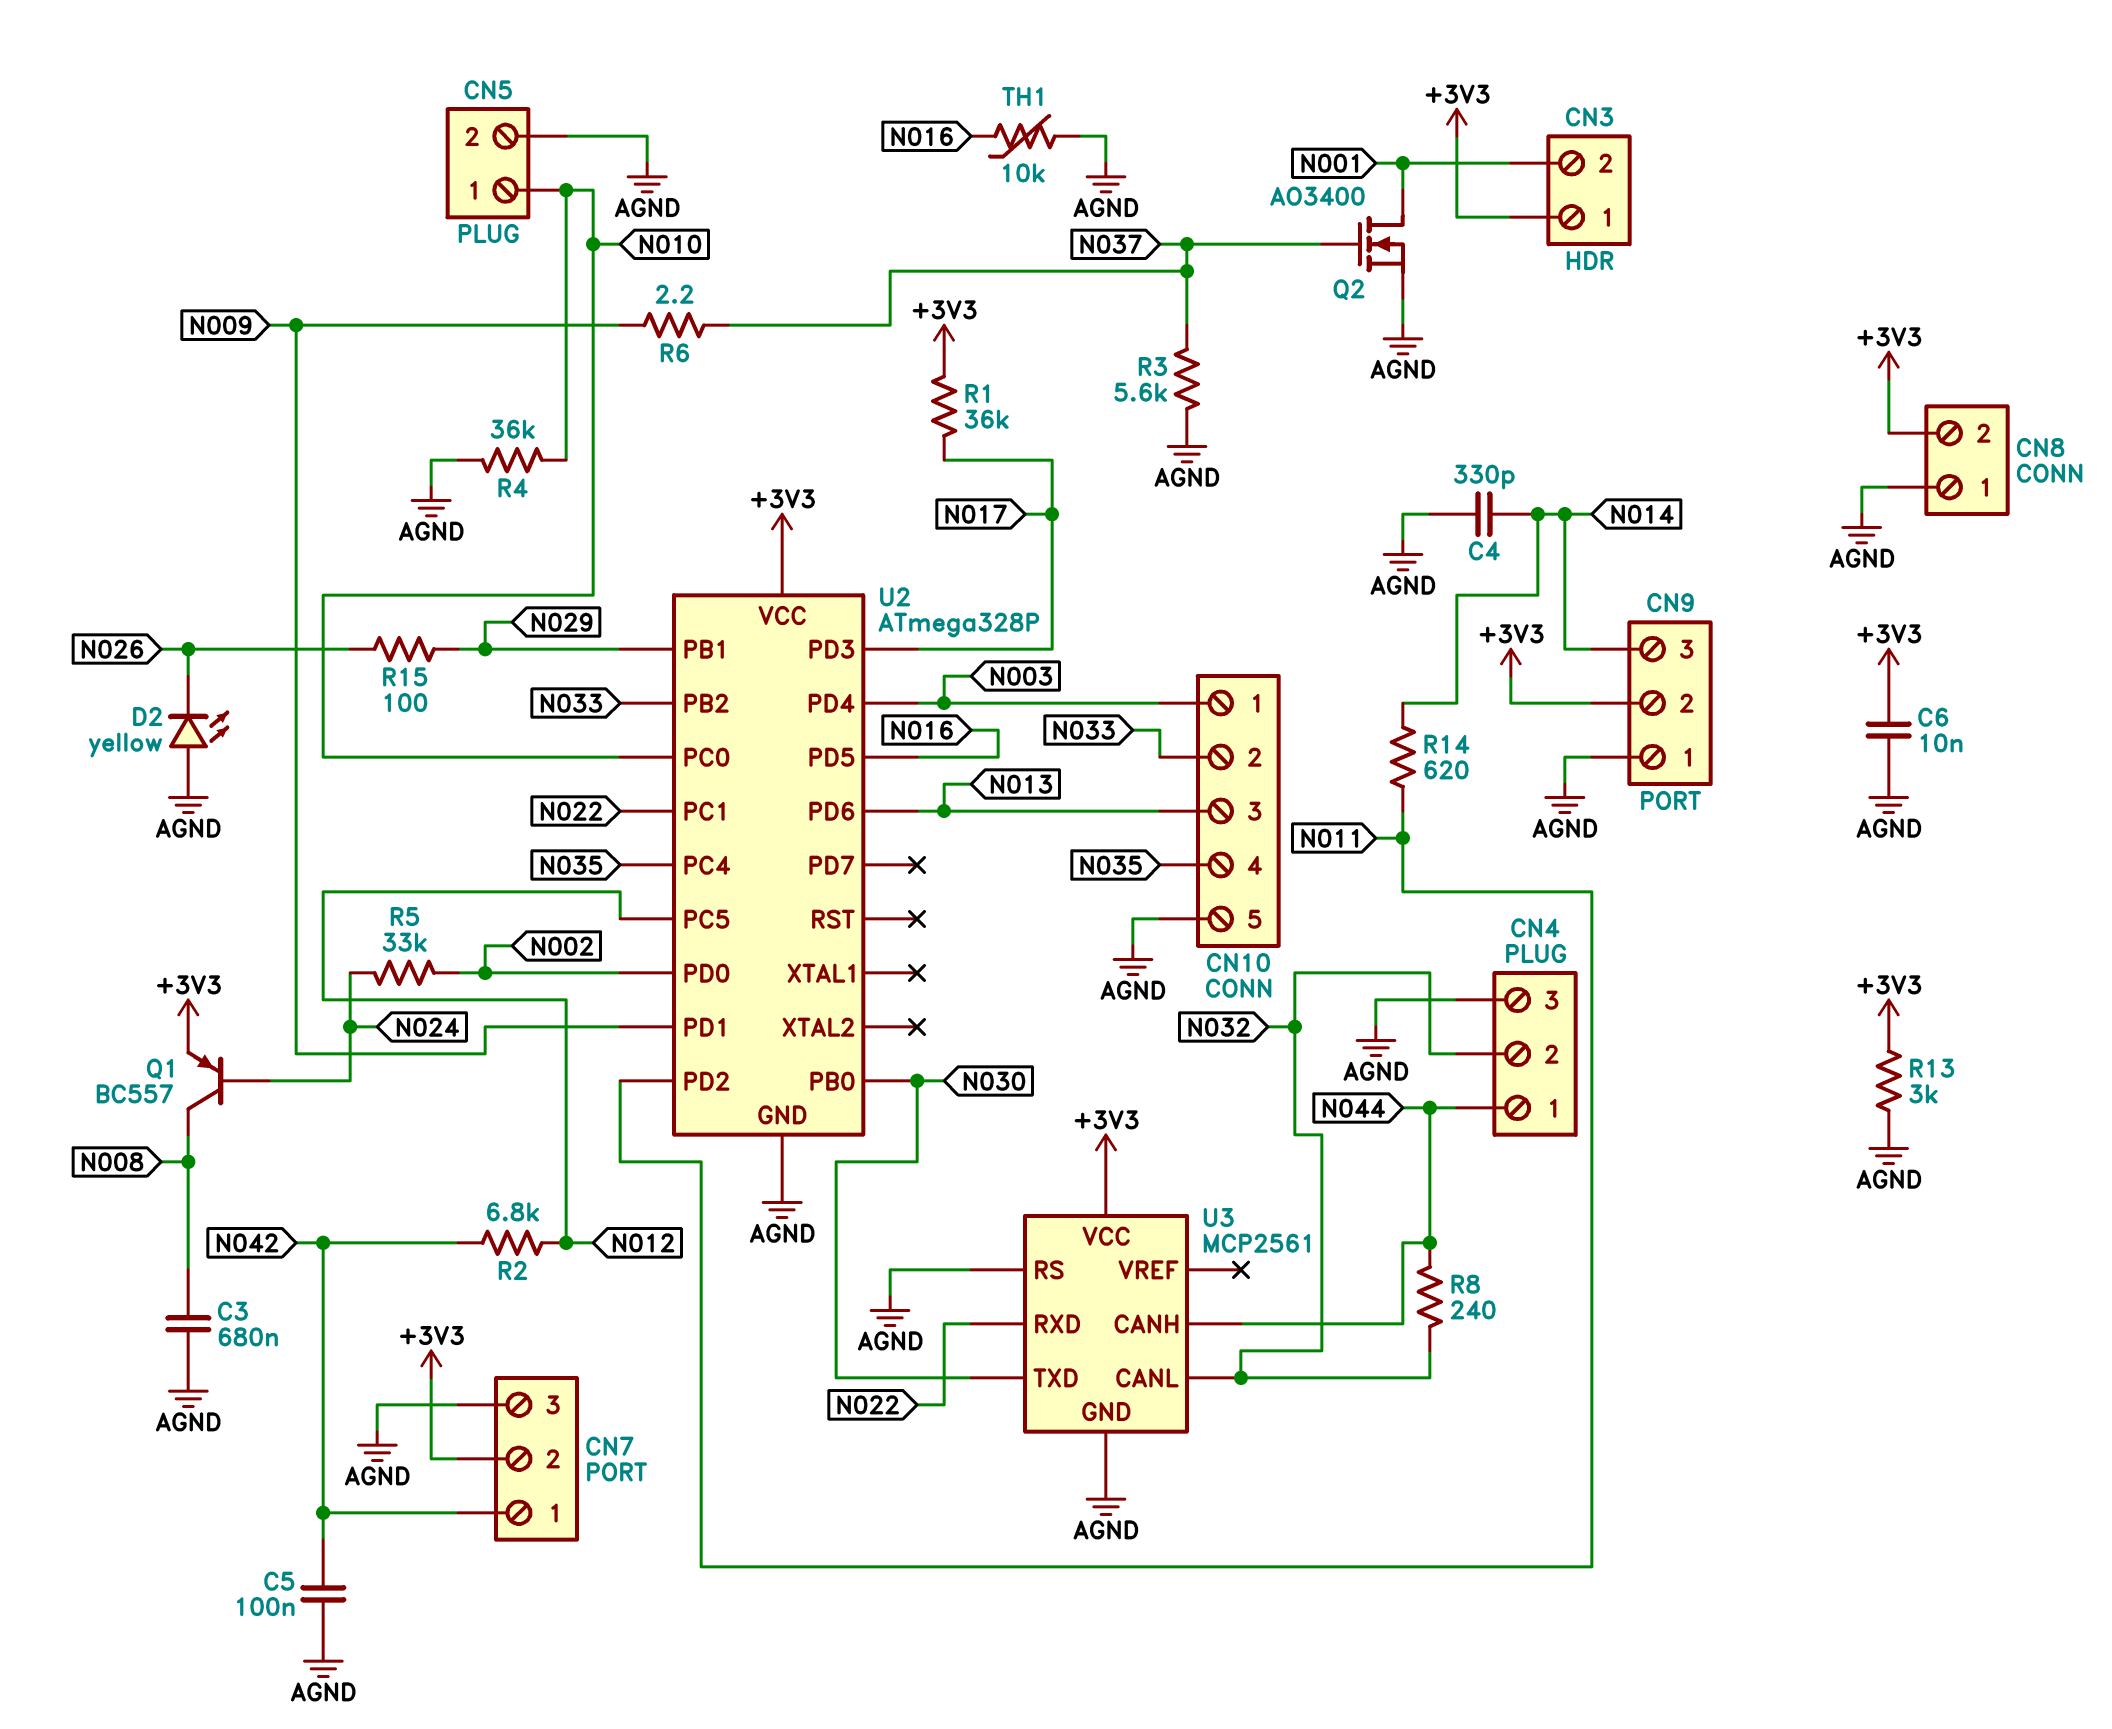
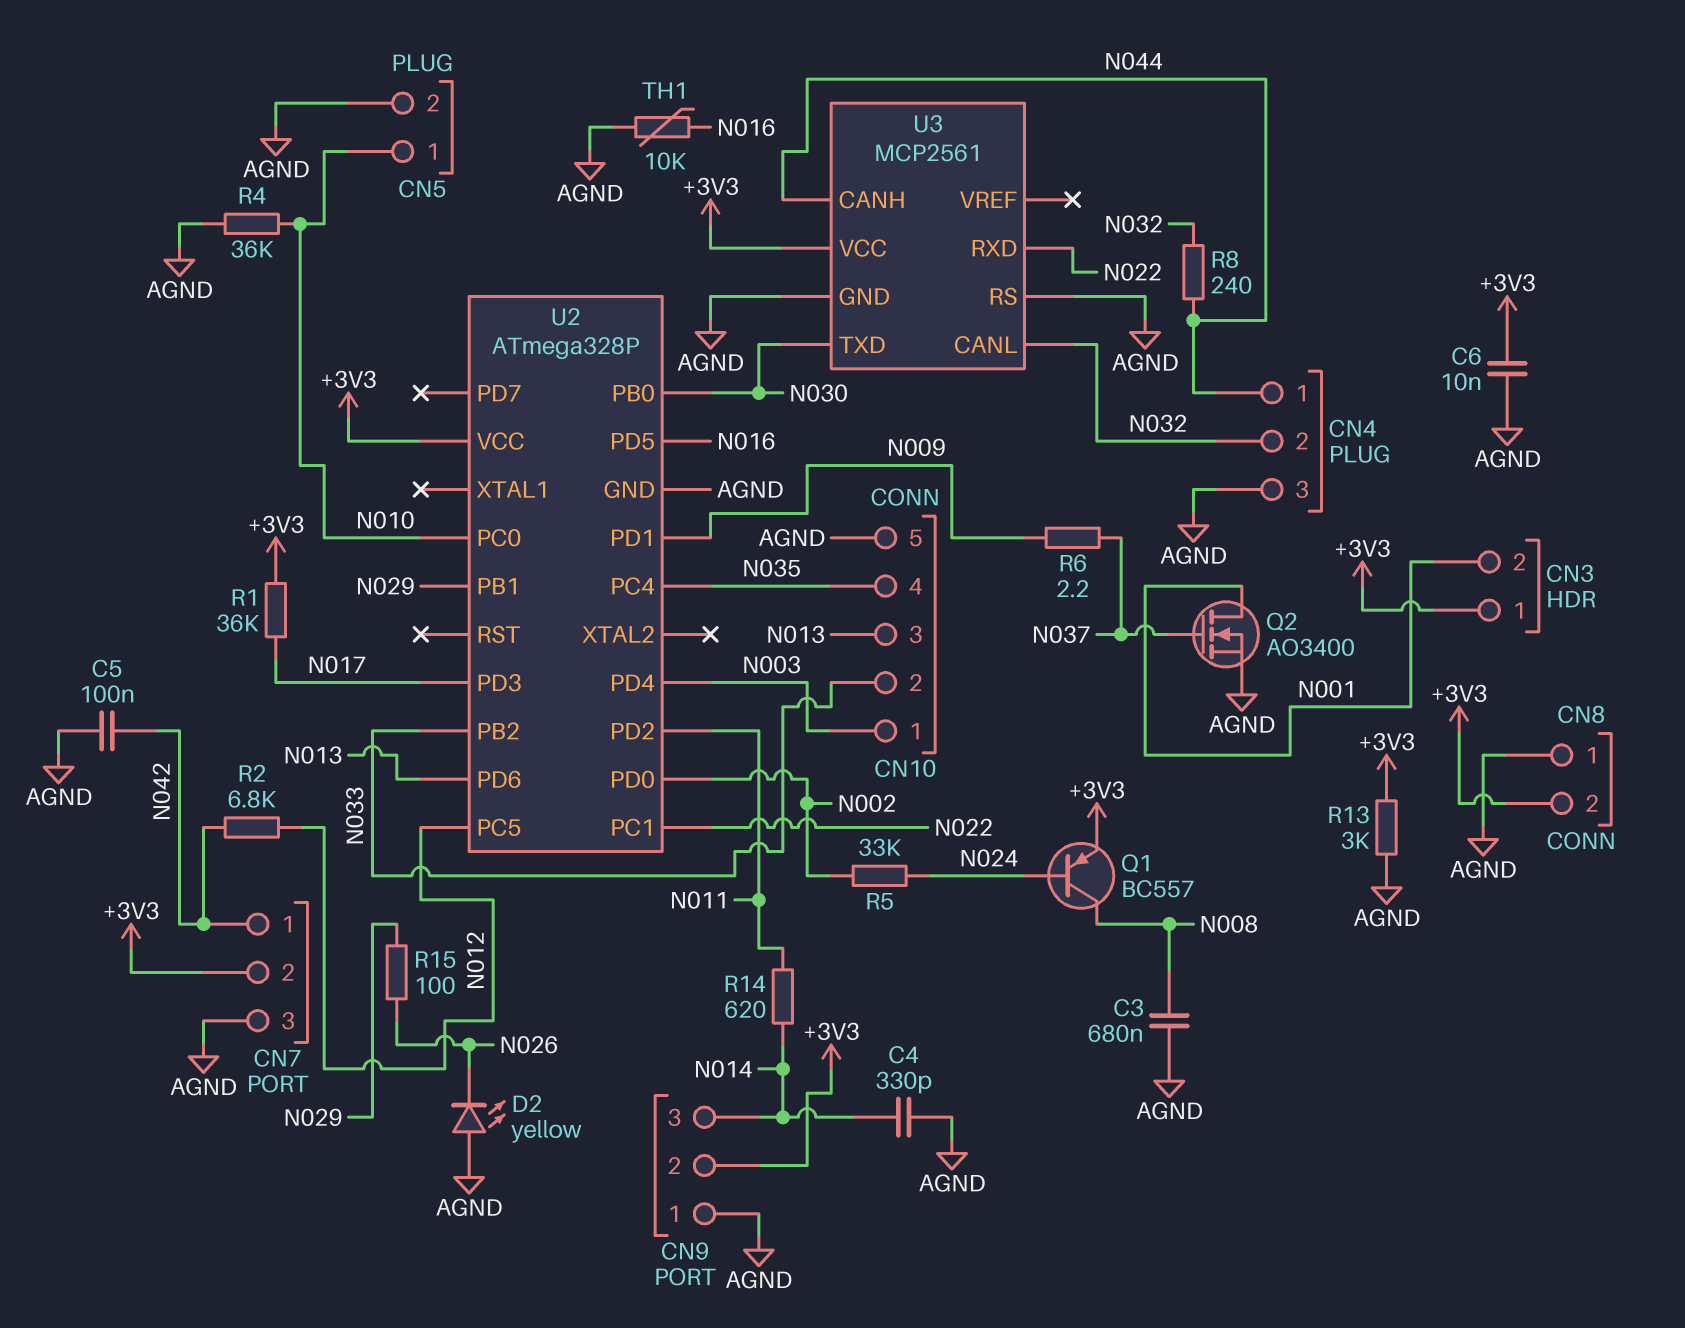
R3: 5.6k (AGND, N037) -> none

